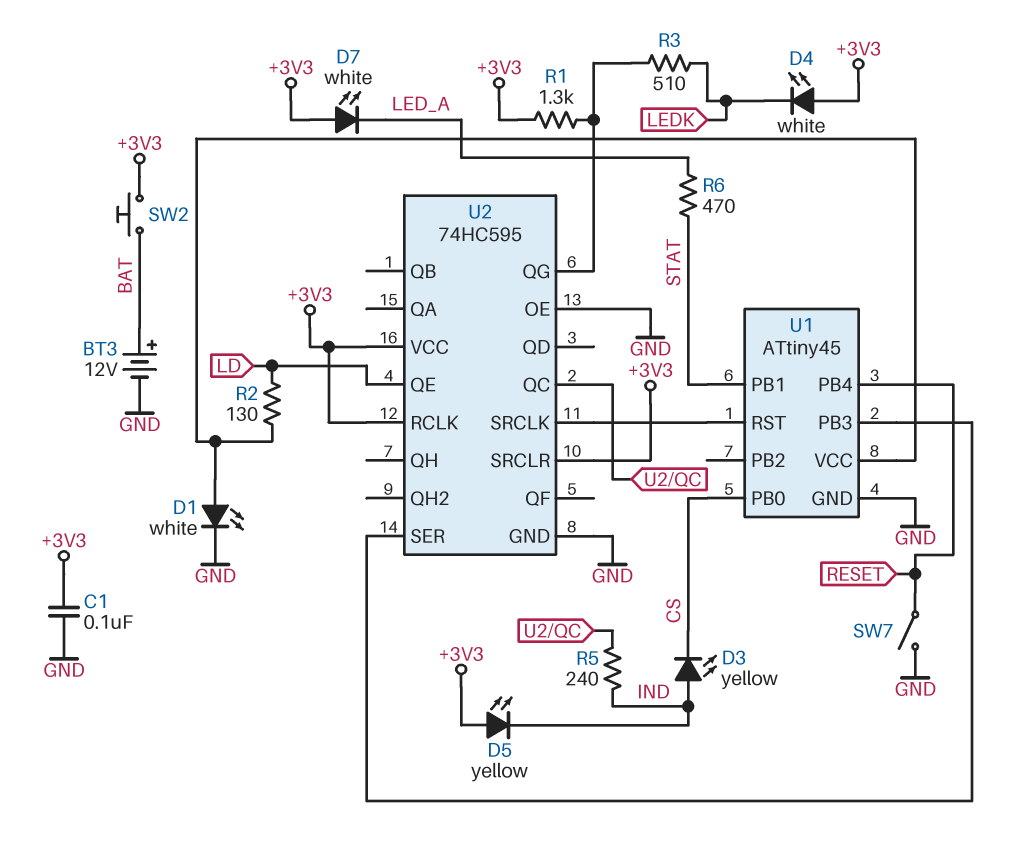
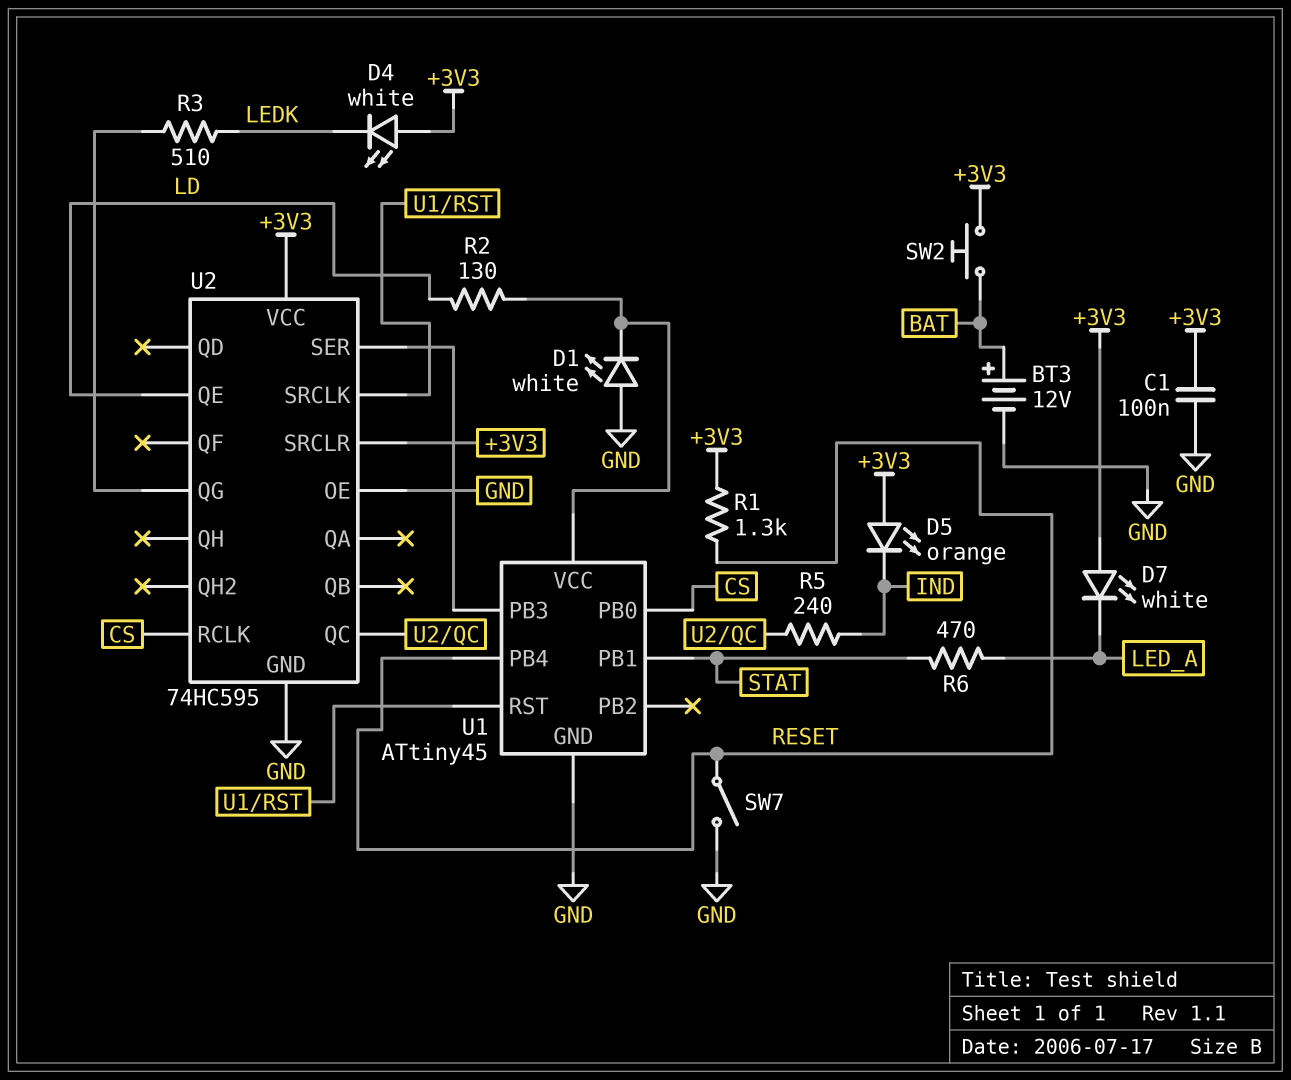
D1: LED white (A U1/VCC, K GND) -> LED white (A GND, K U1/VCC)
D3: LED yellow (A IND, K CS) -> none
D5: LED yellow (A +3V3, K IND) -> LED orange (A +3V3, K IND)
R1: 1.3k (+3V3, U2/QG) -> 1.3k (+3V3, RESET)
U2 pin RCLK: +3V3 -> CS

